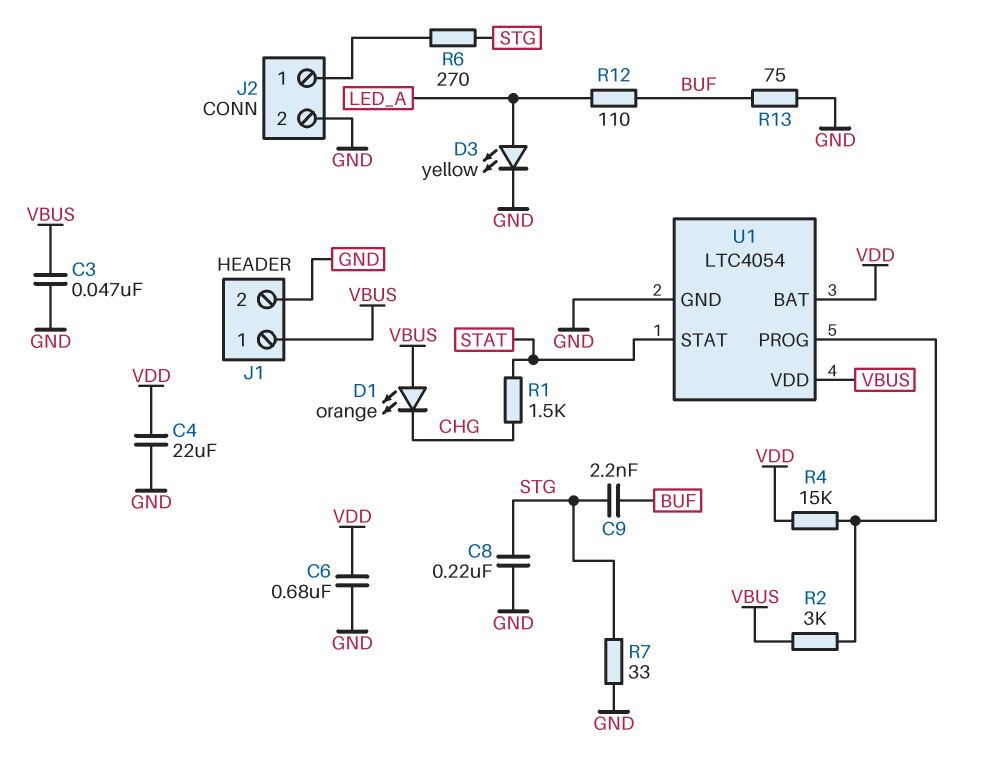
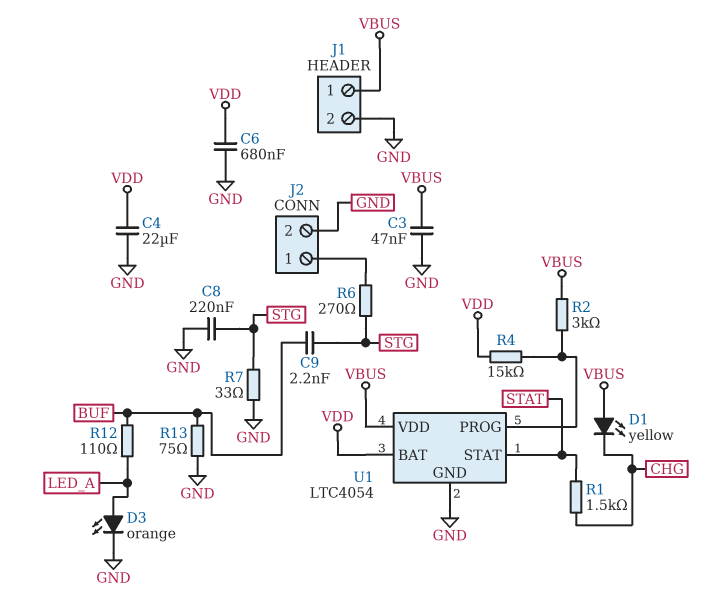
D1: LED orange (A VBUS, K CHG) -> LED yellow (A VBUS, K CHG)
D3: LED yellow (A LED_A, K GND) -> LED orange (A LED_A, K GND)

